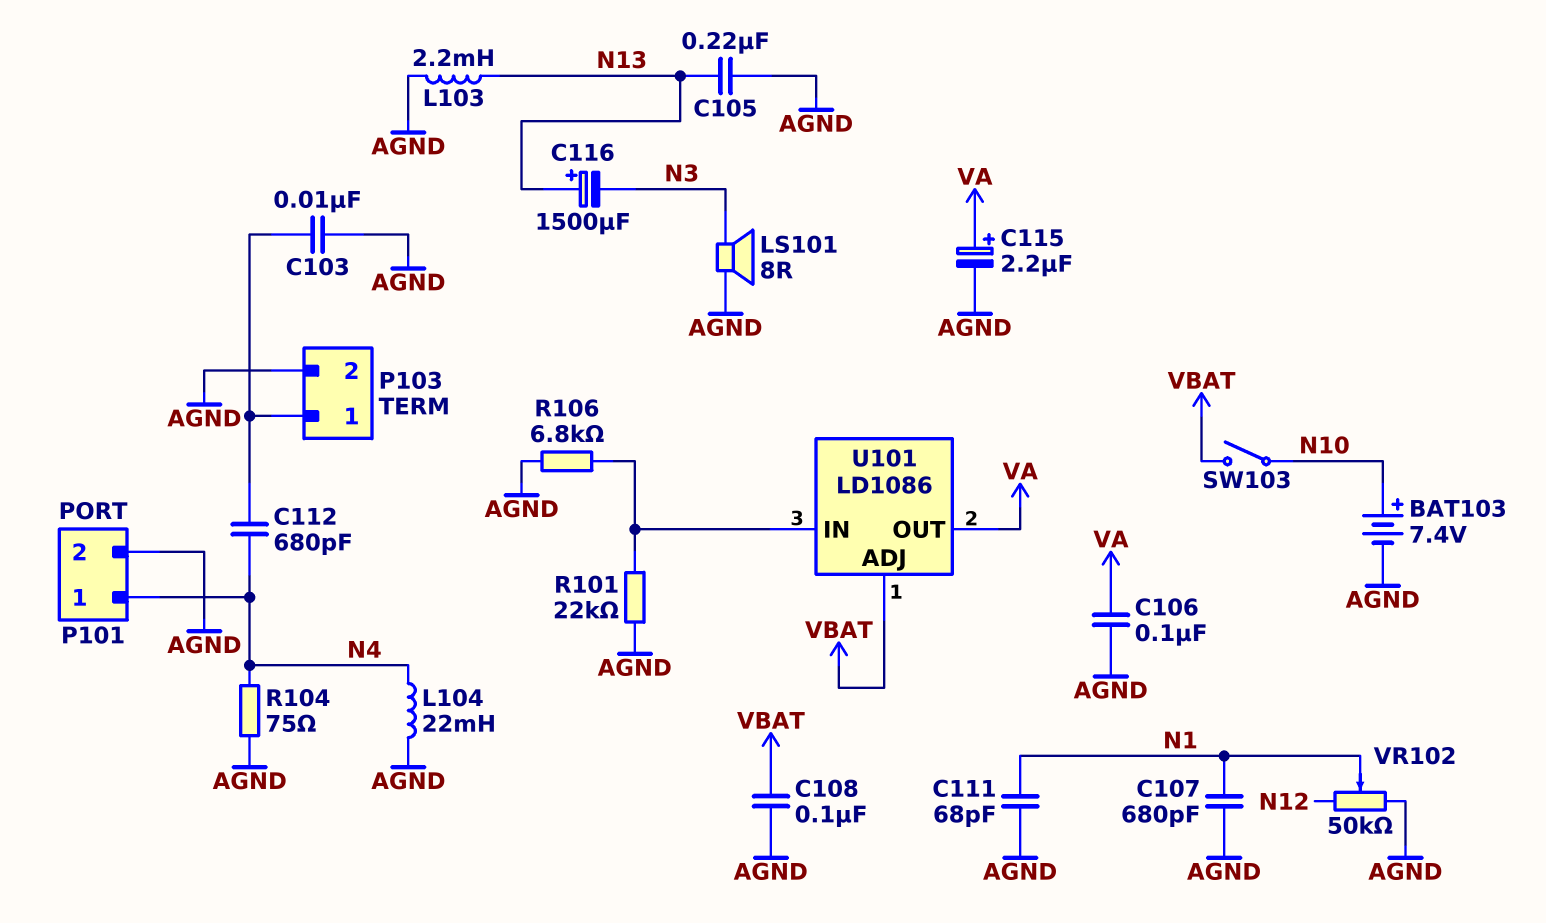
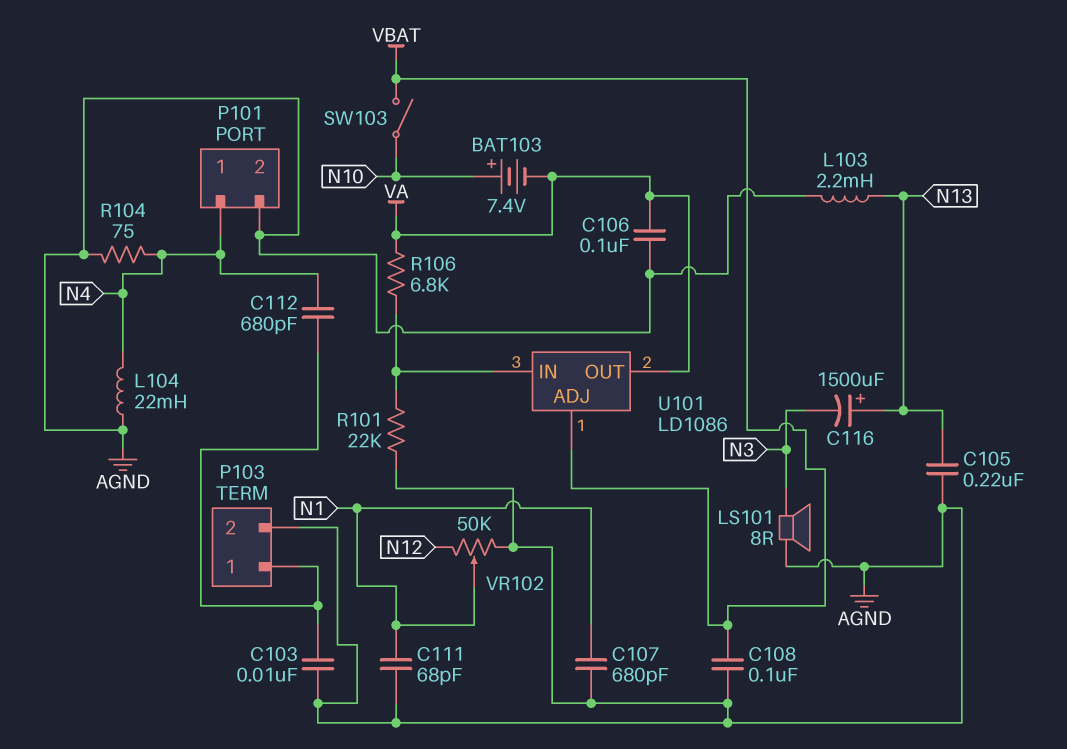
BAT103: 7.4V (plus N10, minus AGND) -> 7.4V (plus N10, minus VA)
C115: 2.2uF (plus VA, minus AGND) -> none
R106: 6.8k (AGND, U101/IN) -> 6.8k (U101/IN, VA)

